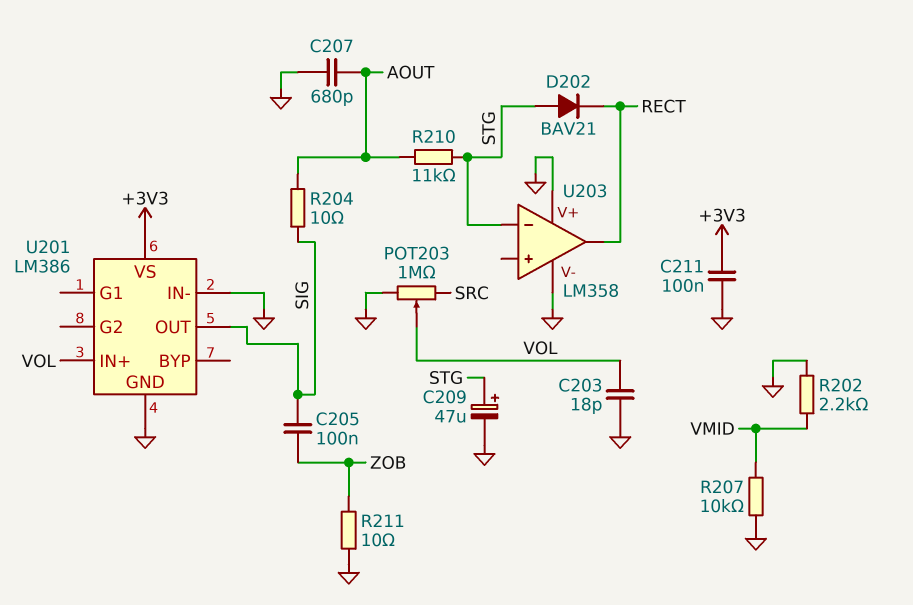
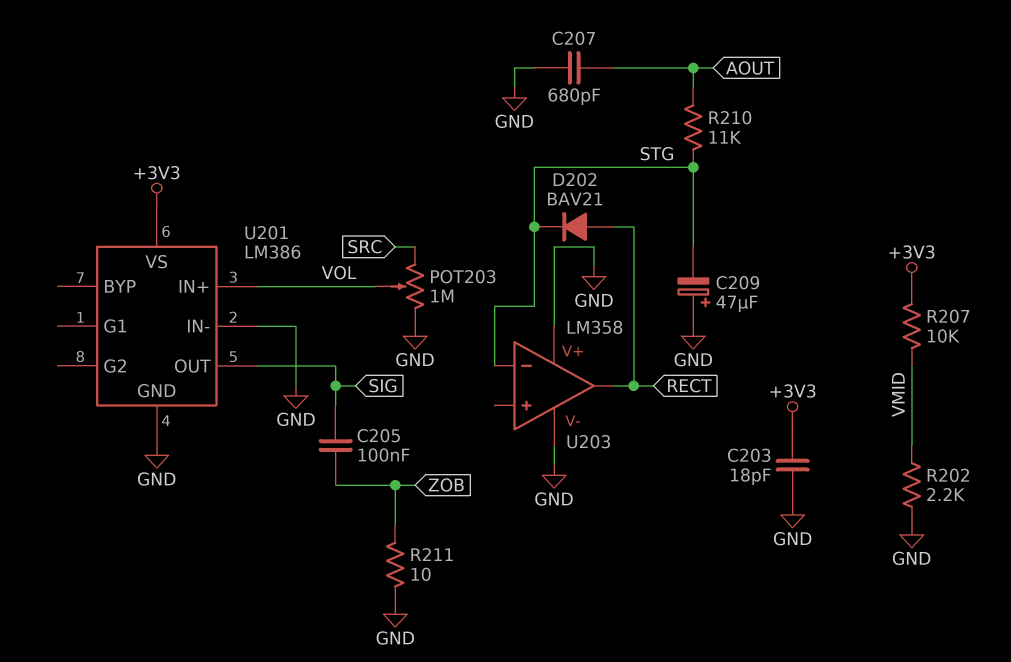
C203: 18pF (GND, VOL) -> 18pF (+3V3, GND)
C209: 47uF (plus STG, minus GND) -> 47uF (plus GND, minus STG)
C211: 100nF (+3V3, GND) -> none
D202: diode BAV21 (A STG, K RECT) -> diode BAV21 (A RECT, K STG)
R204: 10 (AOUT, SIG) -> none
R207: 10k (GND, VMID) -> 10k (+3V3, VMID)

